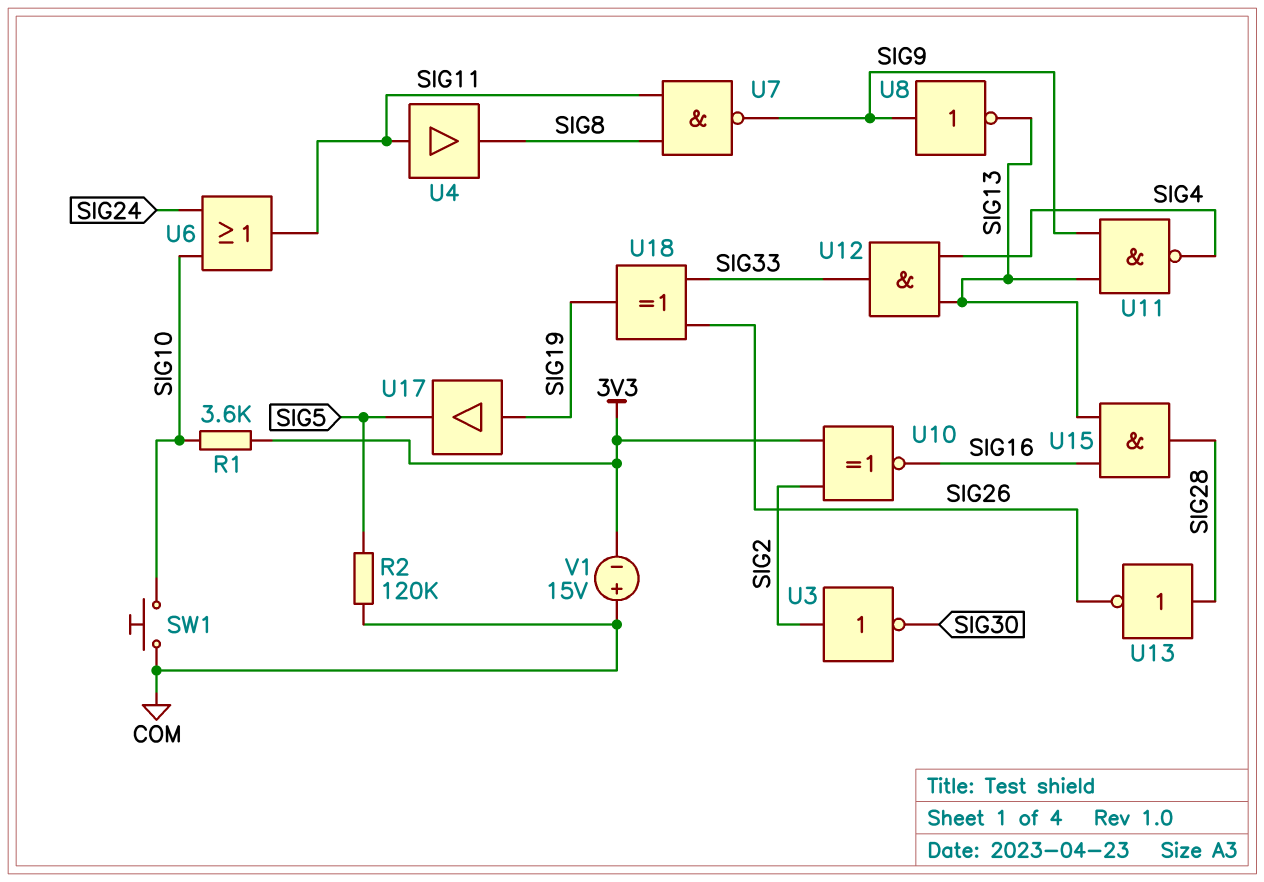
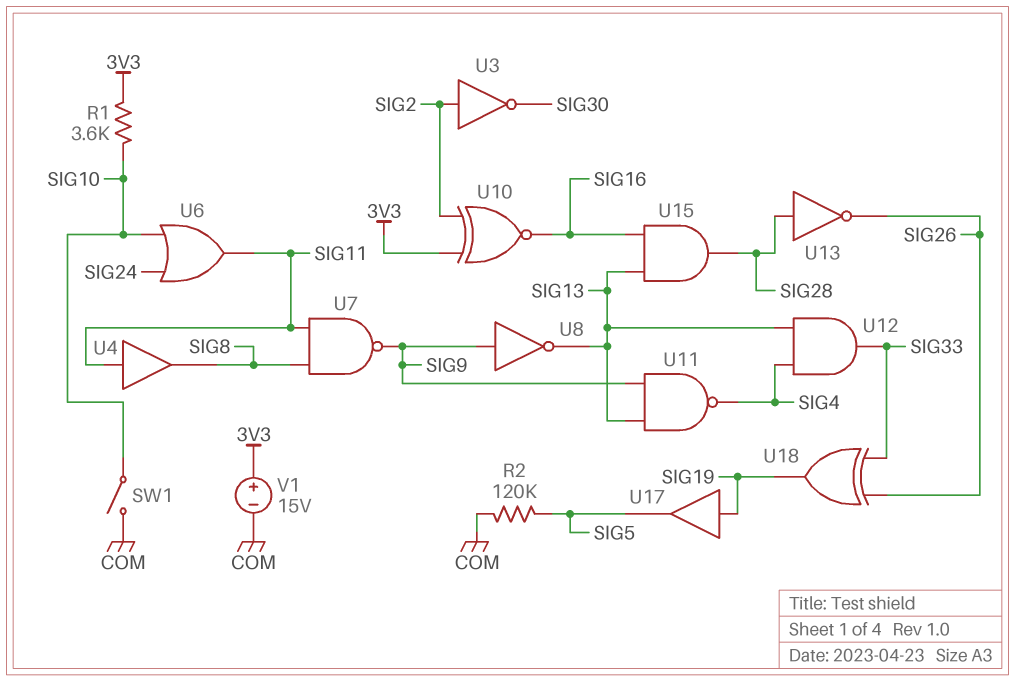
SW1: button (COM, SIG10) -> switch (COM, SIG10)
V1: 15V (plus COM, minus 3V3) -> 15V (plus 3V3, minus COM)

